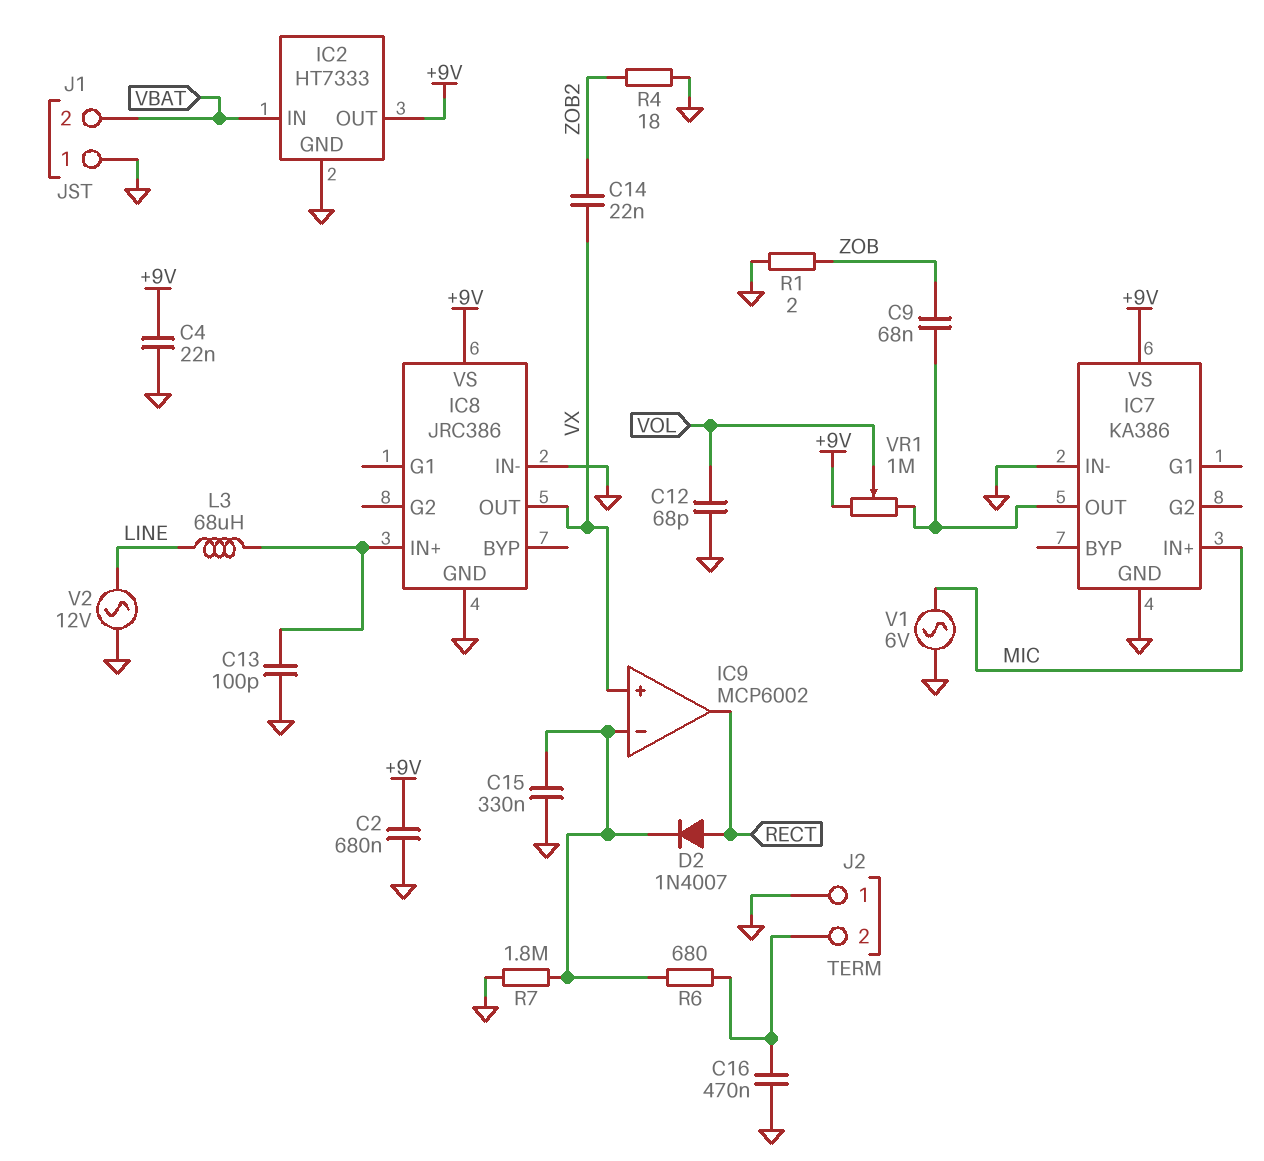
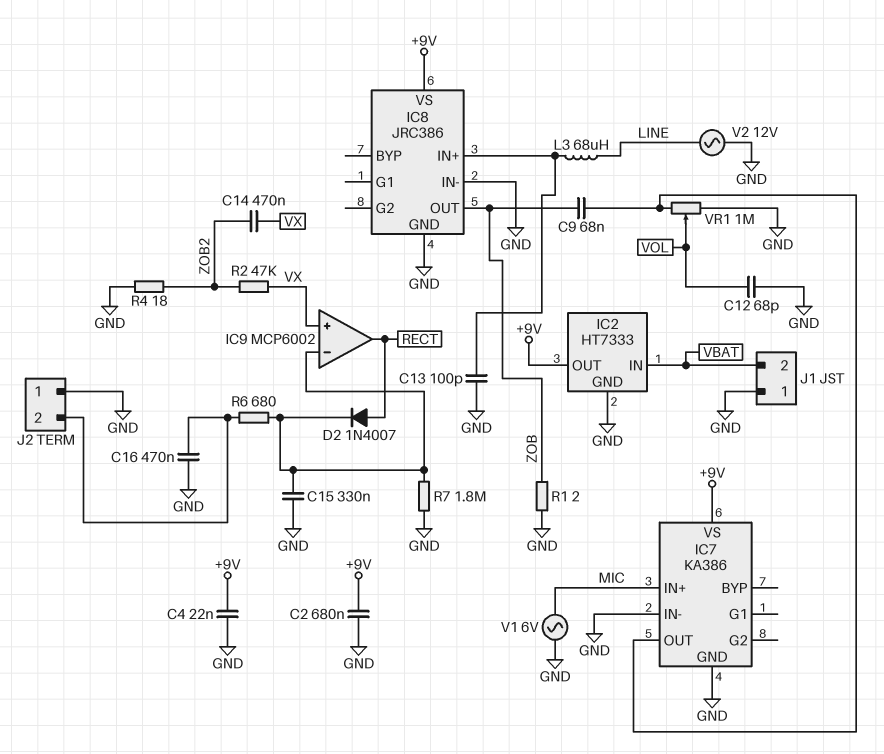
C14: 22nF (VX, ZOB2) -> 470nF (VX, ZOB2)
IC8 pin OUT: VX -> ZOB
R2: none -> 47k (VX, ZOB2)
VR1: 1M (+9V, IC7/OUT, wiper VOL) -> 1M (GND, IC7/OUT, wiper VOL)

